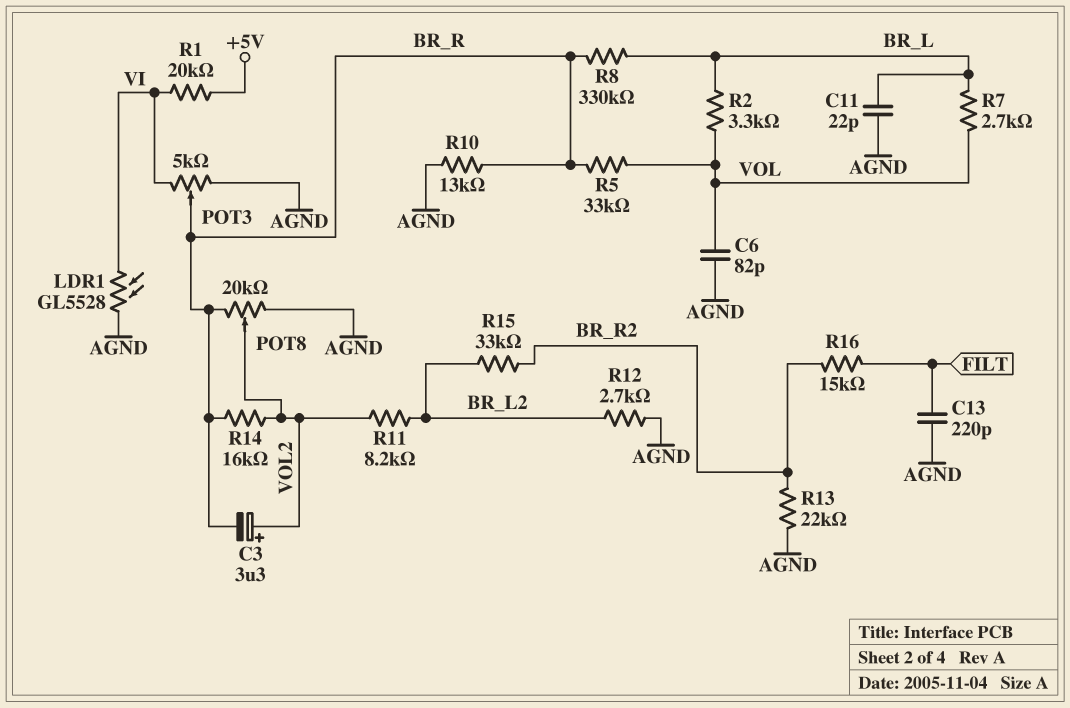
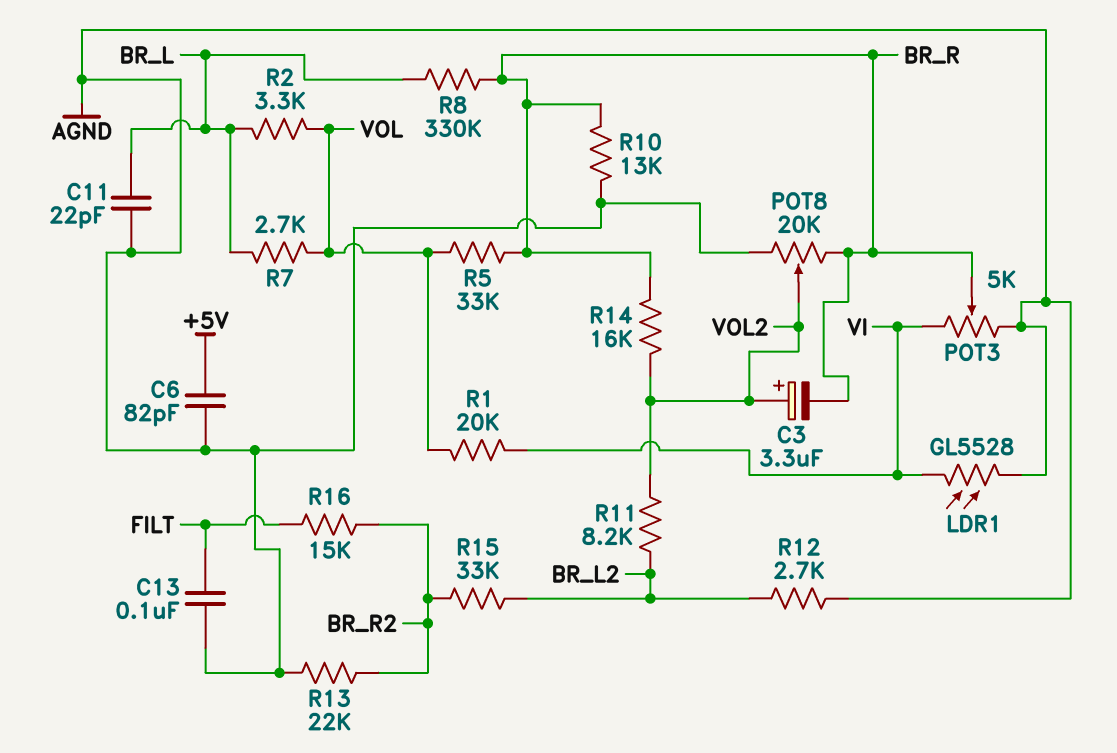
C6: 82pF (AGND, VOL) -> 82pF (+5V, AGND)
C13: 220pF (AGND, FILT) -> 100nF (AGND, FILT)
R1: 20k (+5V, VI) -> 20k (VI, VOL)

